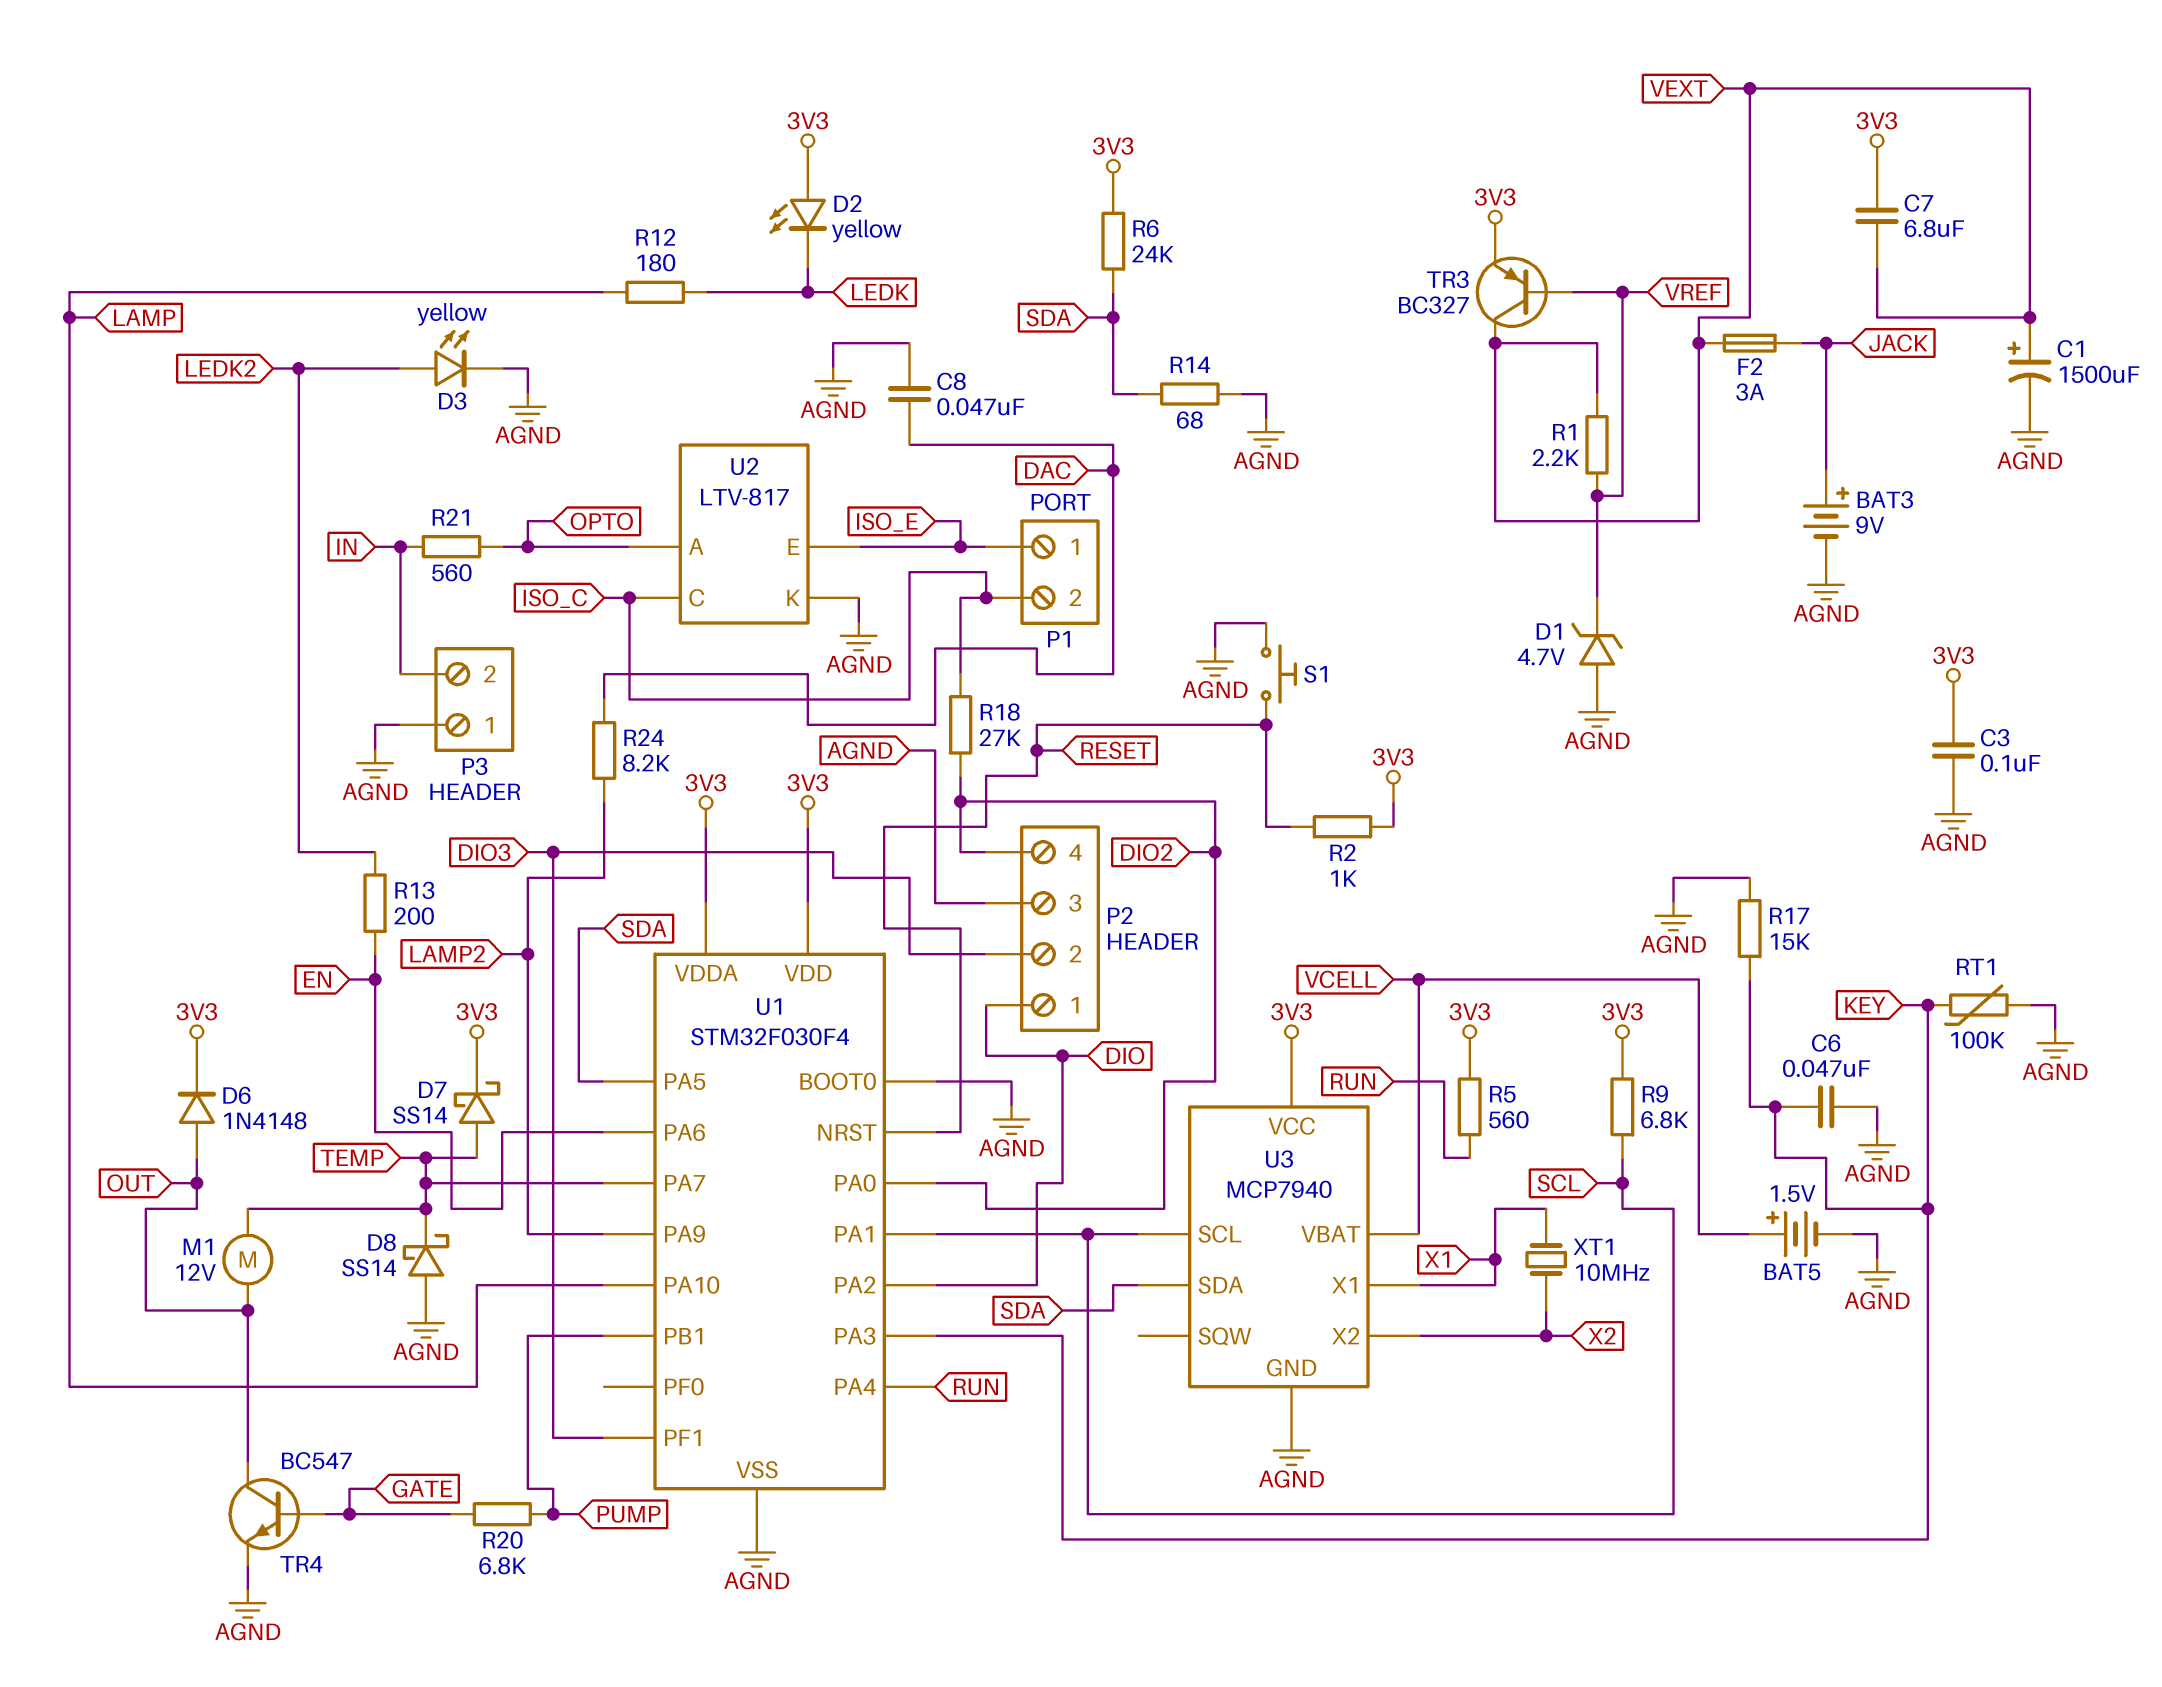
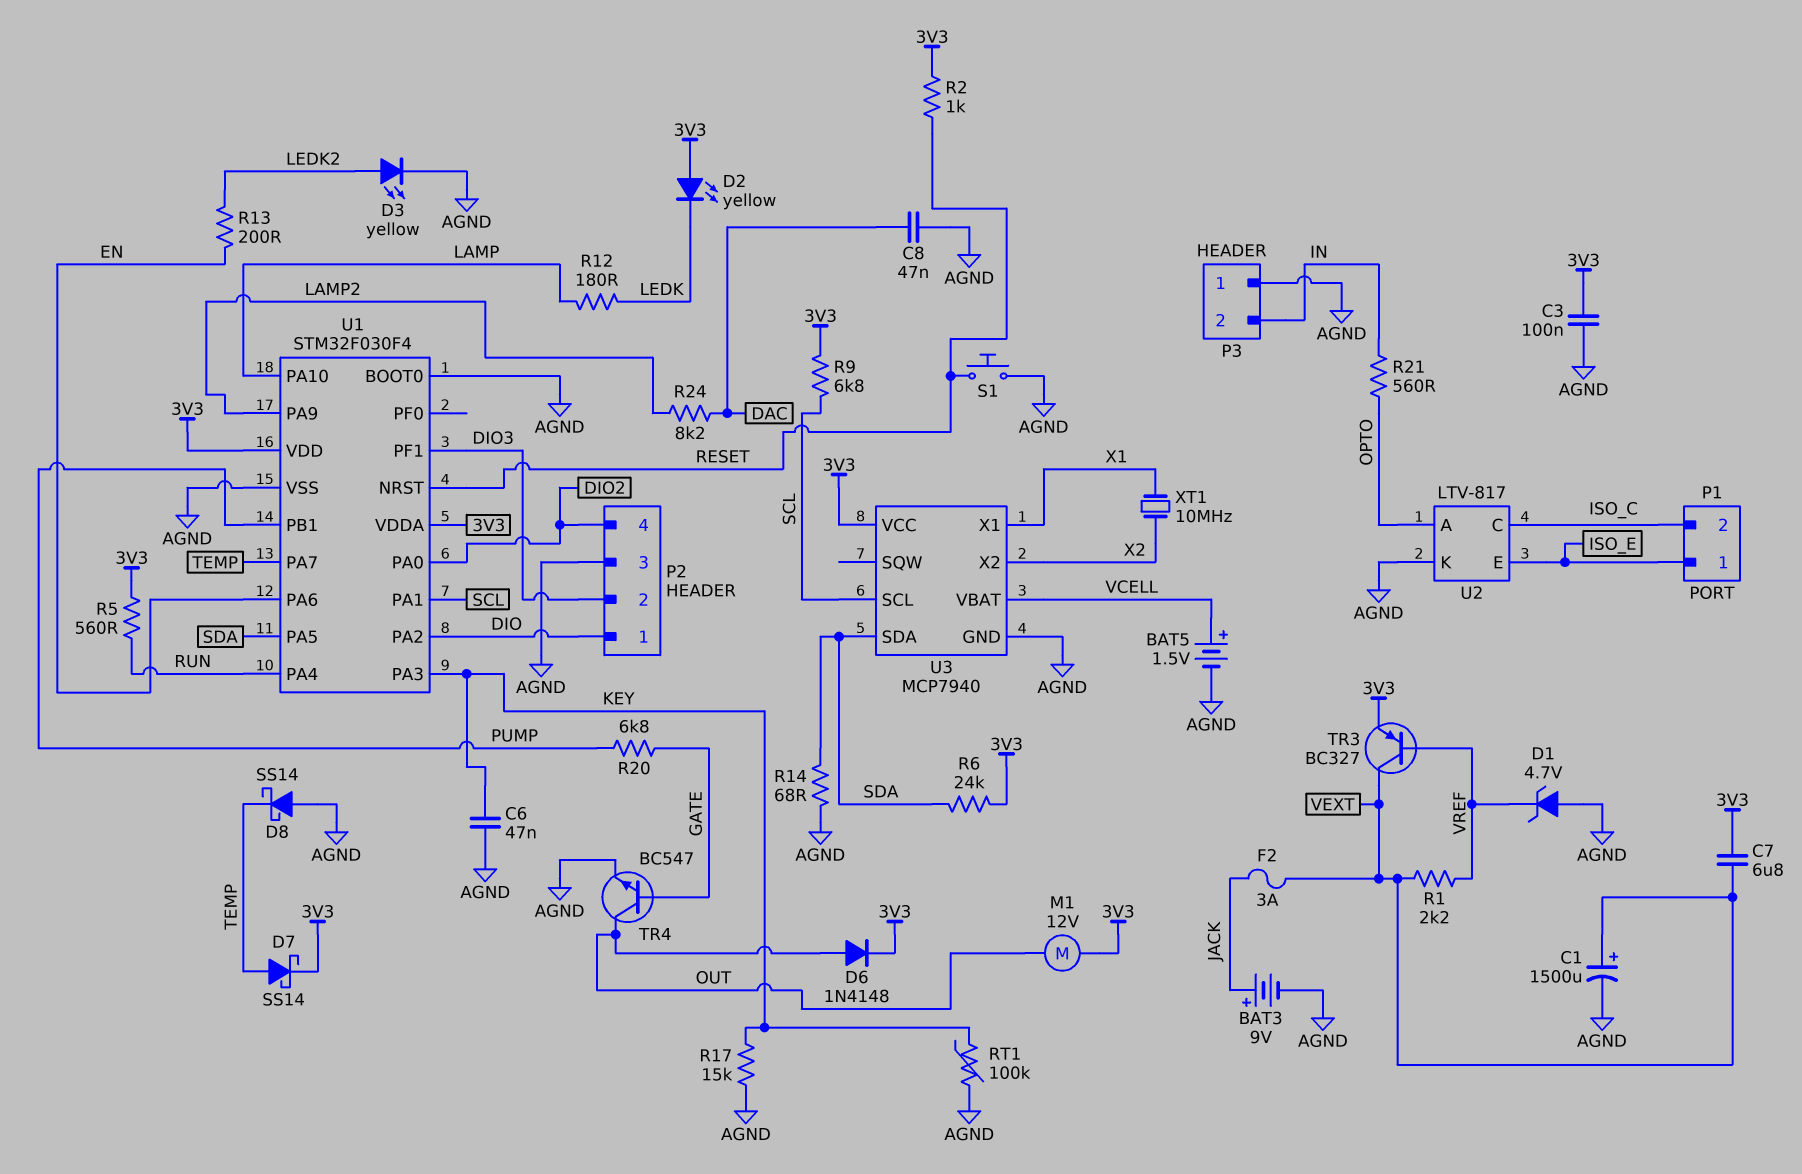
M1: motor 12V (OUT, TEMP) -> motor 12V (3V3, OUT)
R18: 27k (DIO2, ISO_C) -> none

